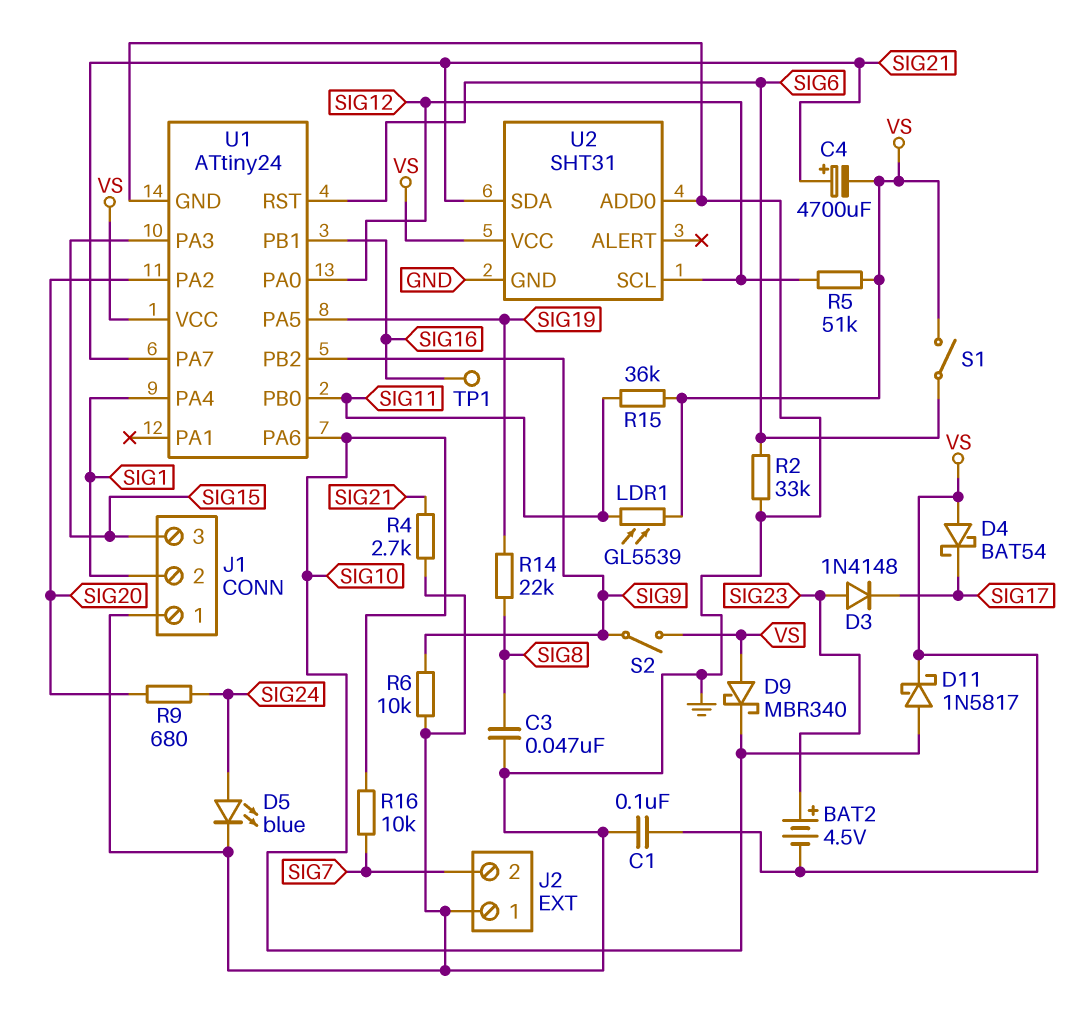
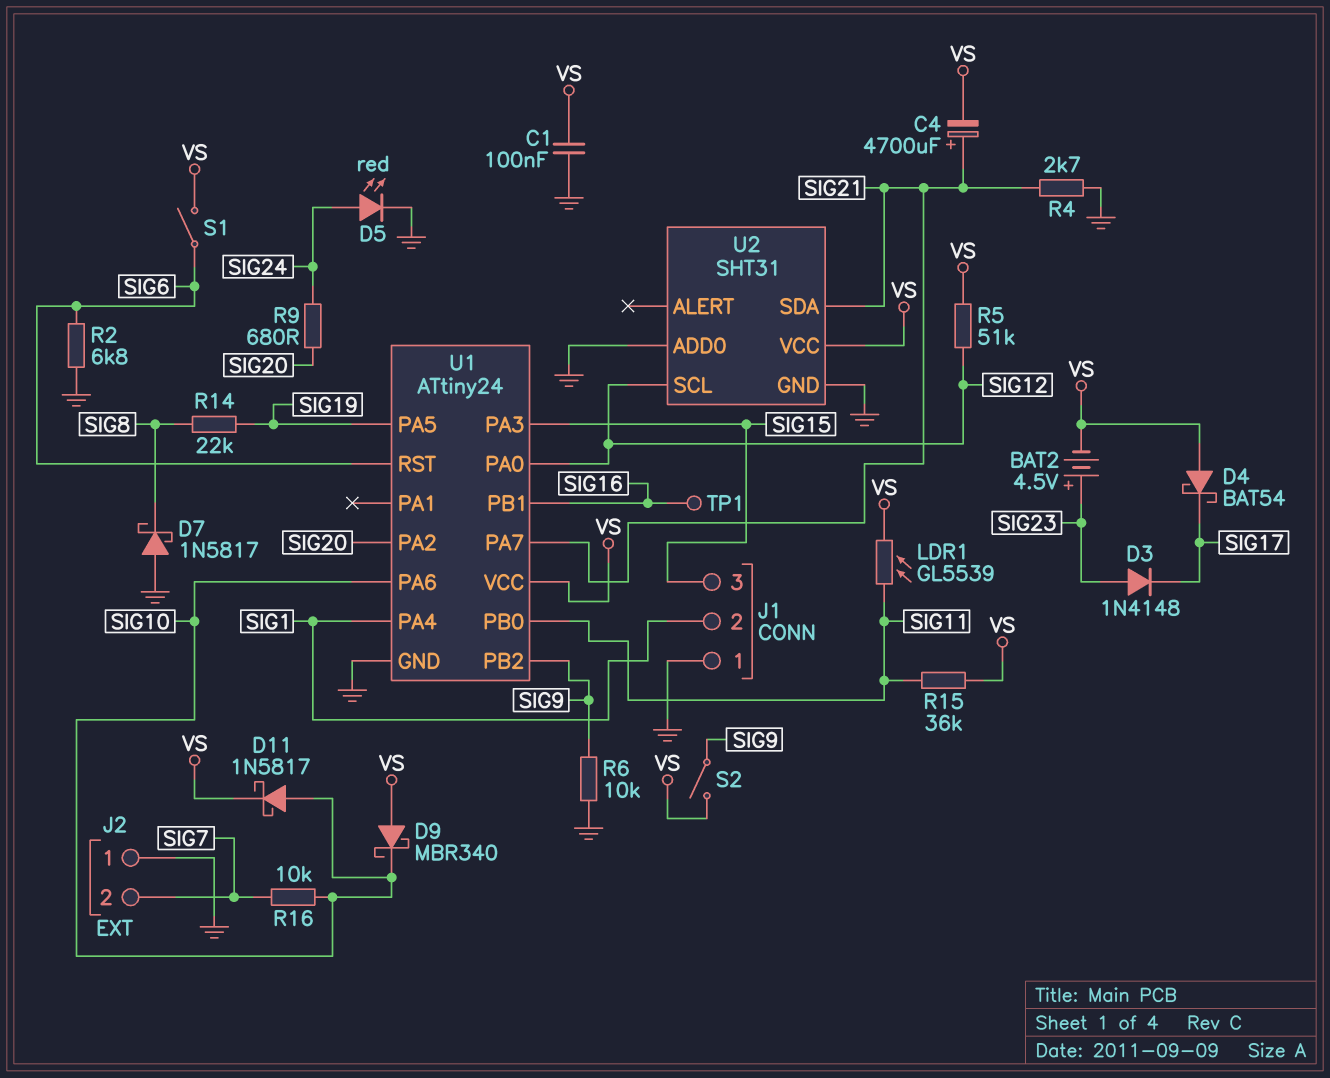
C3: 47nF (GND, SIG8) -> none
D5: LED blue (A SIG24, K GND) -> LED red (A SIG24, K GND)
D7: none -> schottky 1N5817 (A GND, K SIG8)
R2: 33k (GND, SIG6) -> 6.8k (GND, SIG6)

